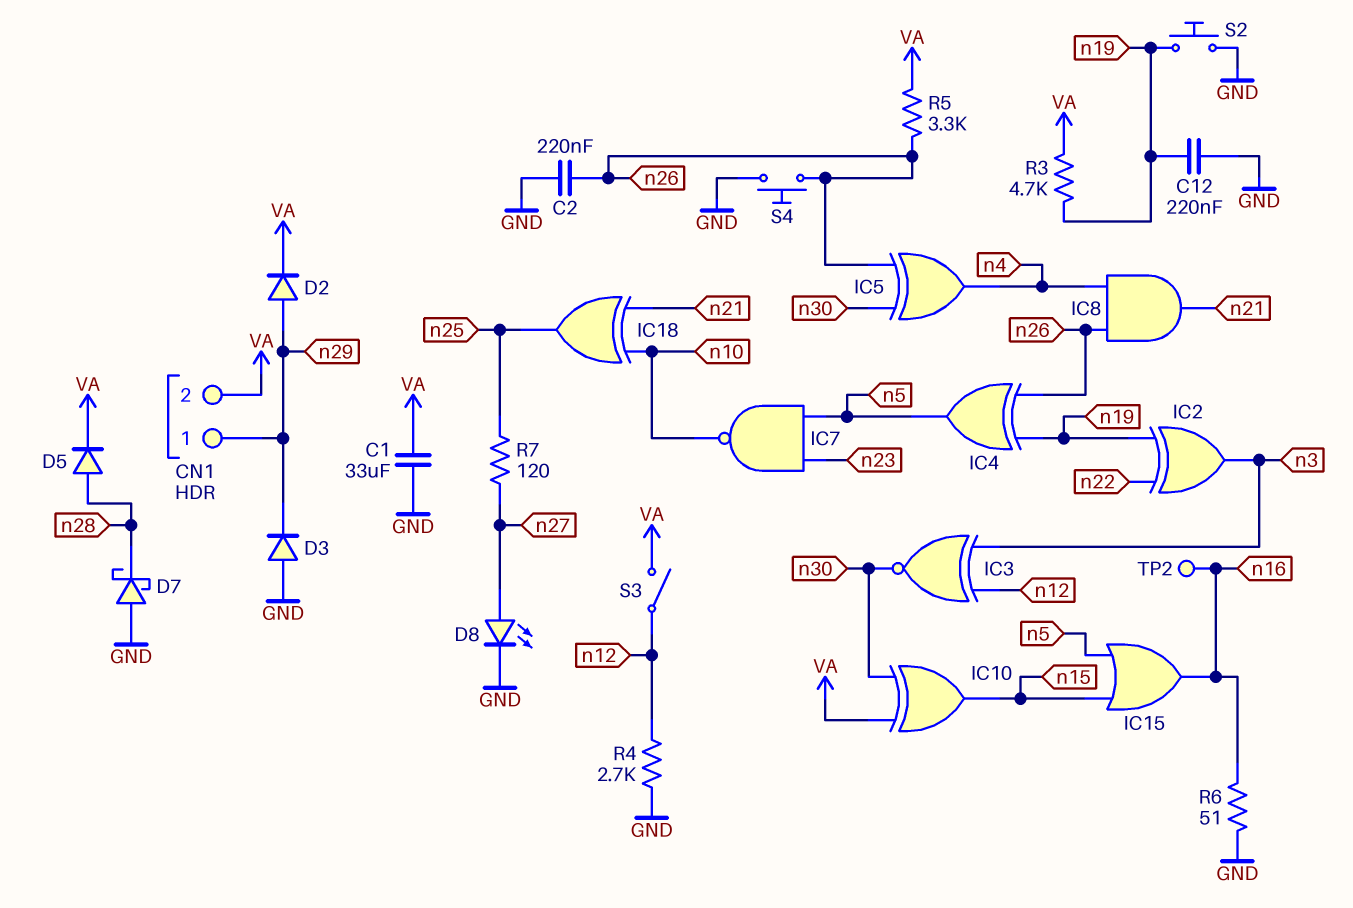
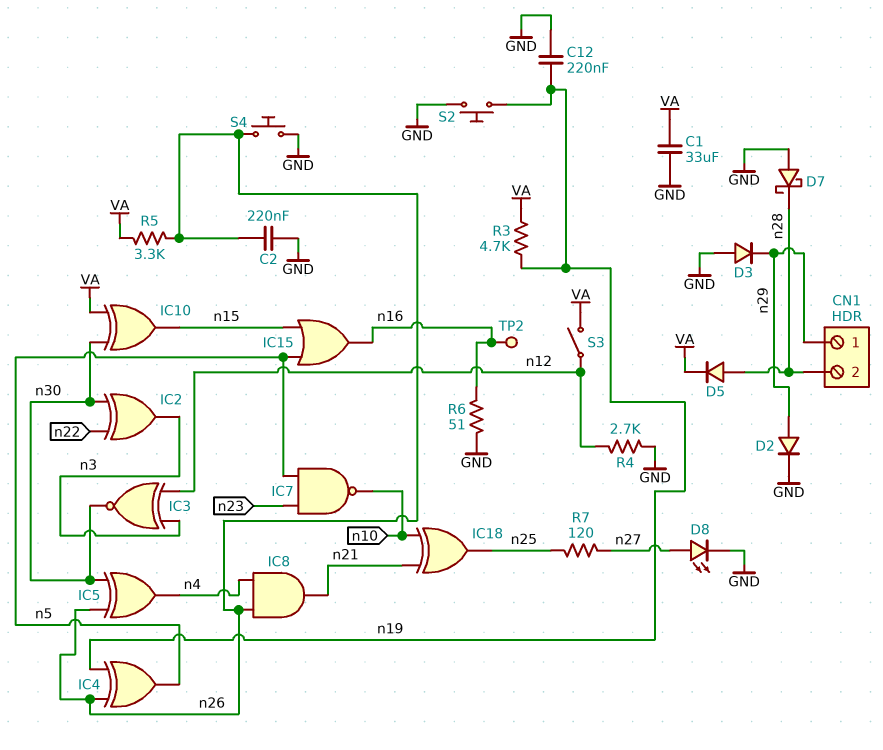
CN1 pin 2: VA -> n28
D2: diode (A n29, K VA) -> diode (A n29, K GND)
IC2: XOR (in n19, in n22, out n3) -> XOR (in n22, in n30, out n3)

